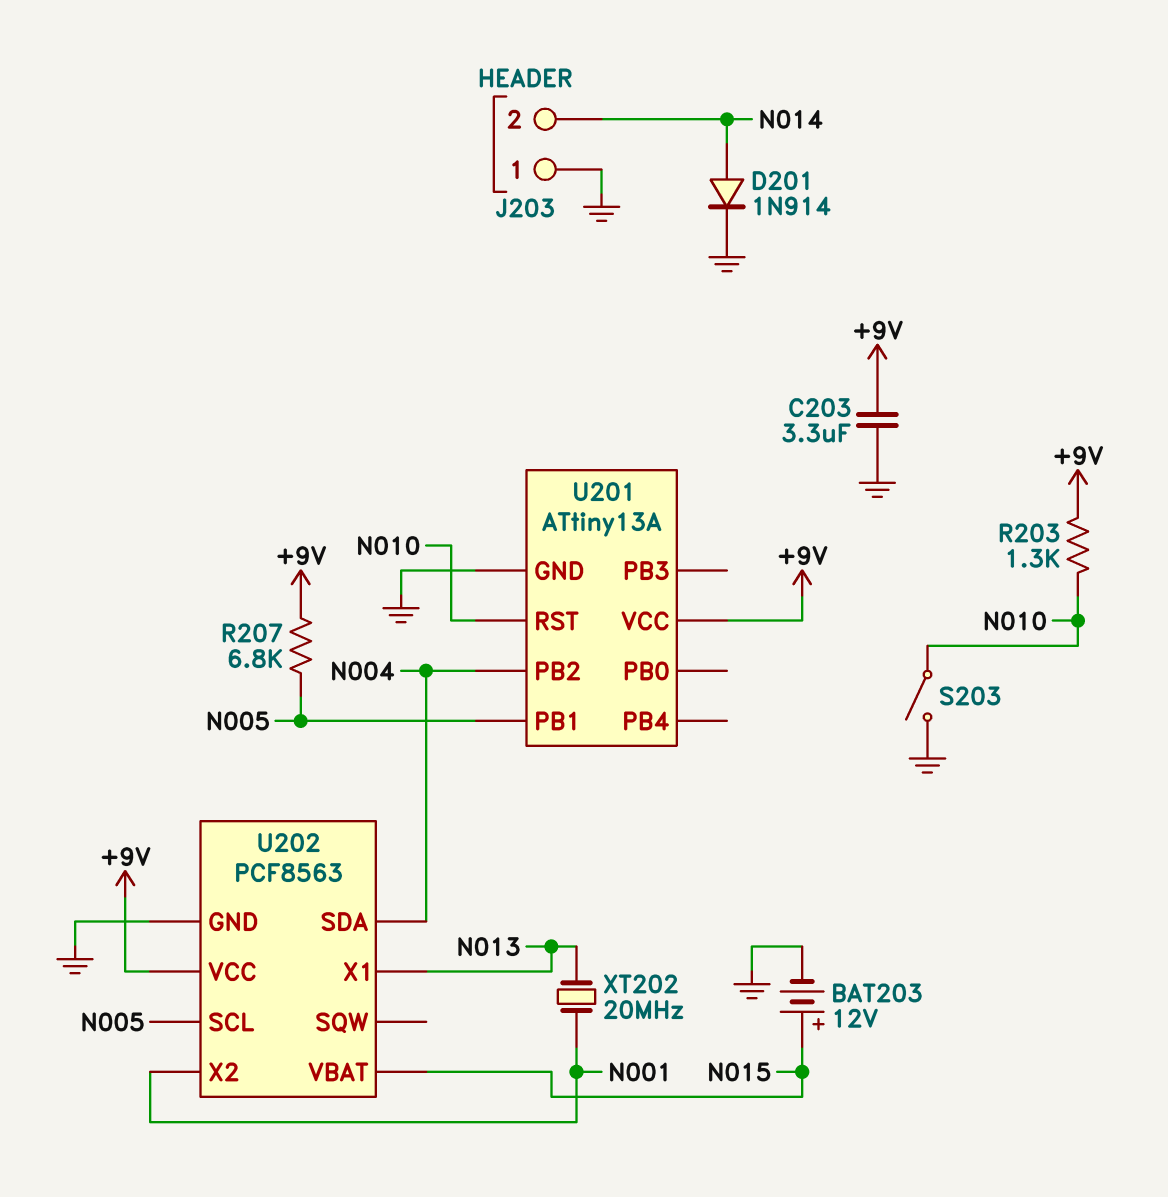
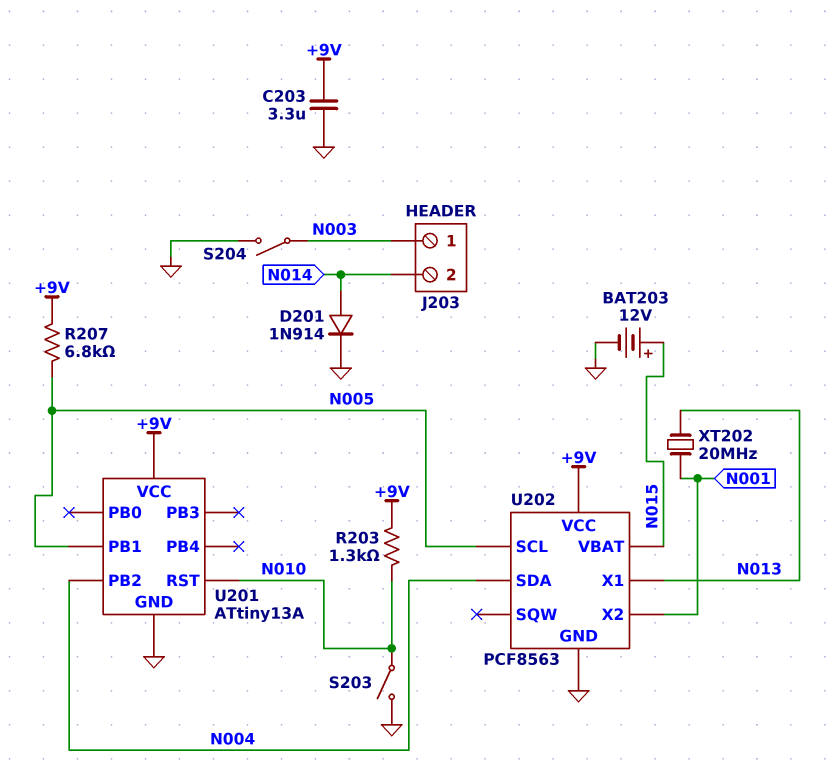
J203 pin 1: GND -> N003
S204: none -> switch (GND, N003)

